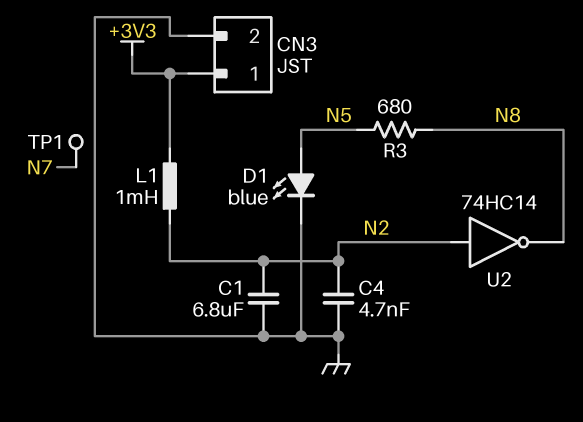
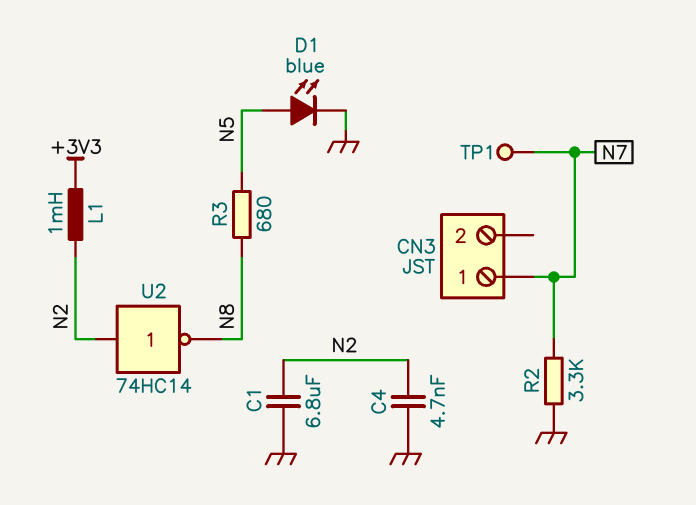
CN3 pin 1: +3V3 -> N7
CN3 pin 2: GND -> none
R2: none -> 3.3k (GND, N7)

